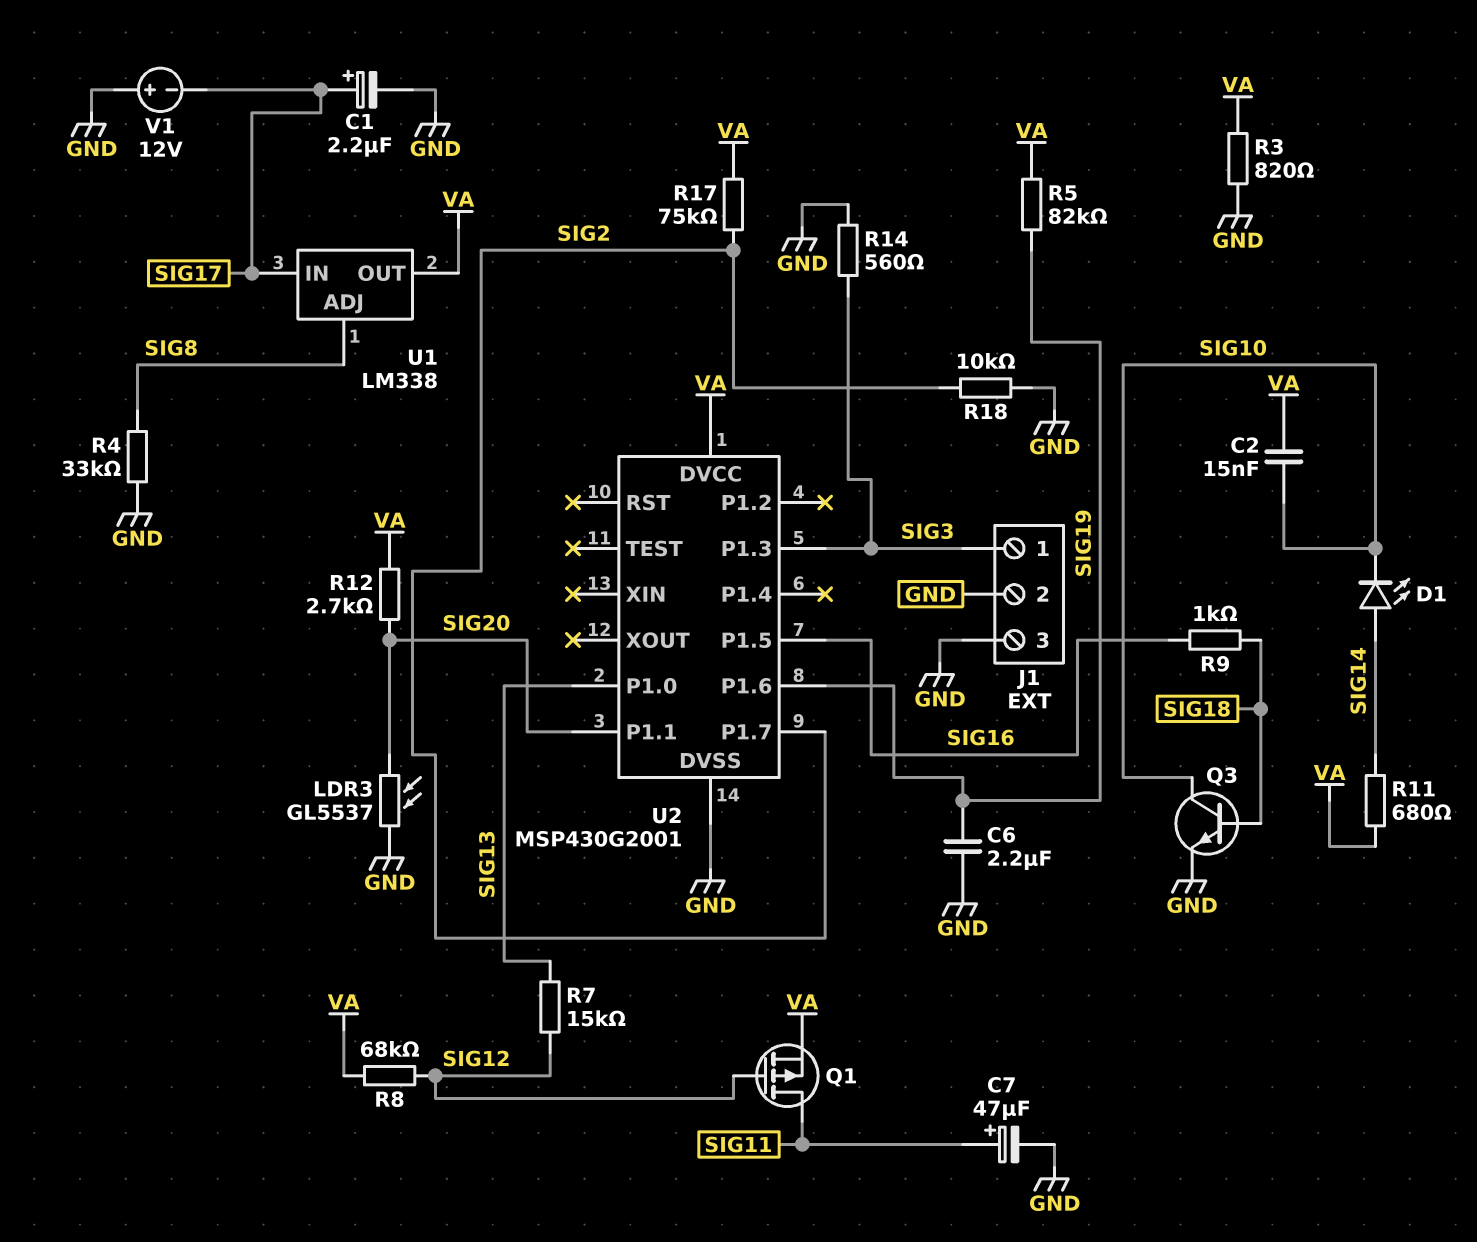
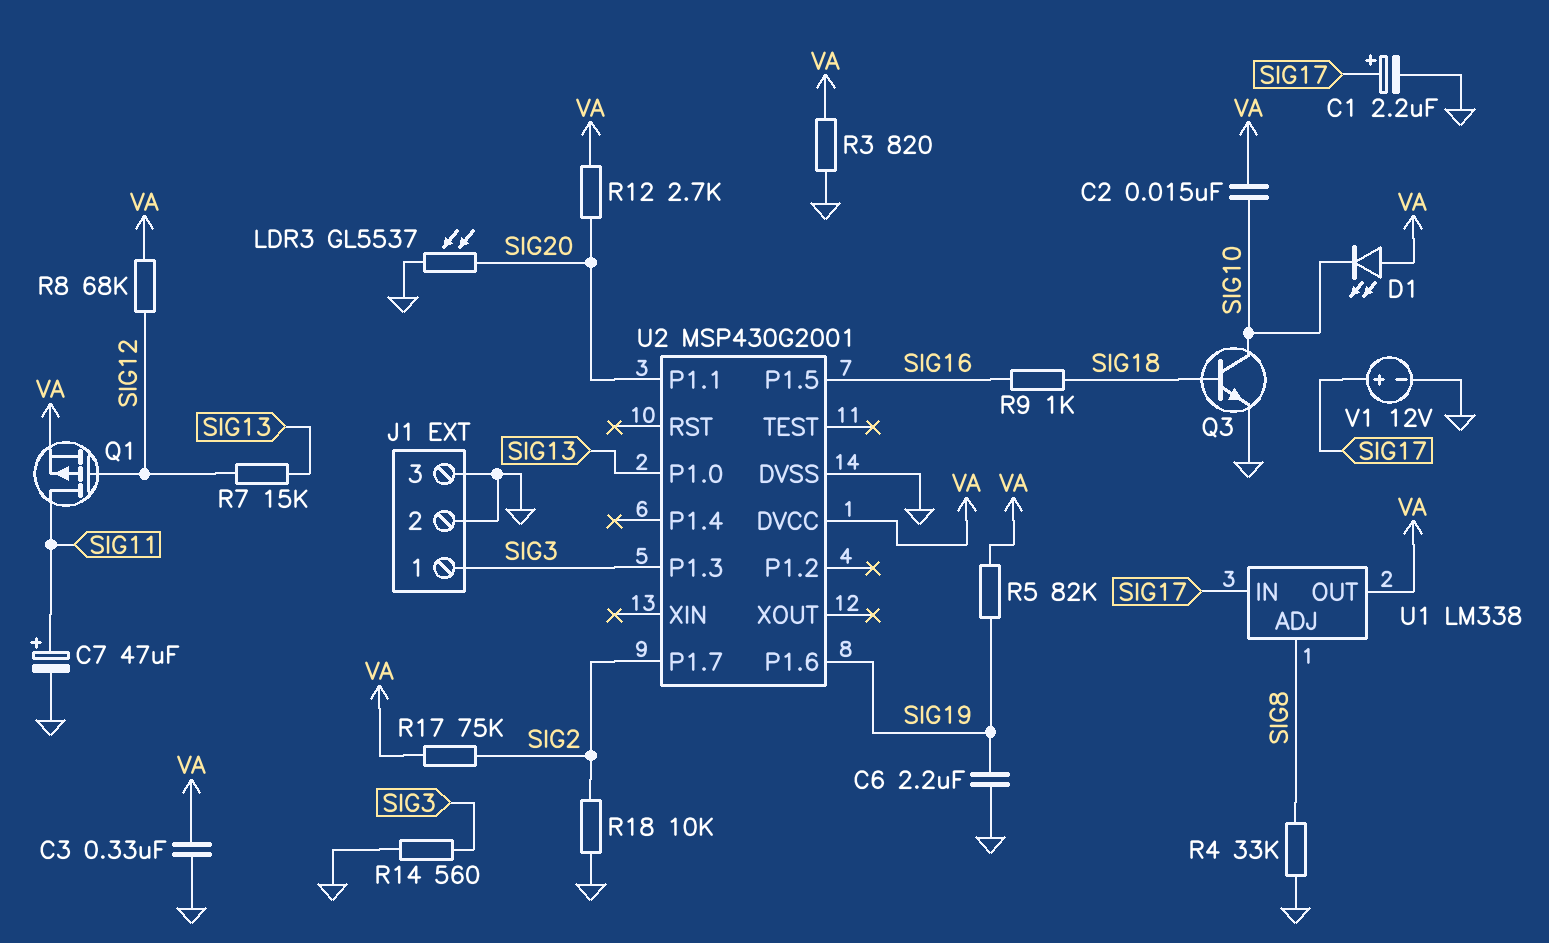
C3: none -> 330nF (GND, VA)
D1: LED (A SIG14, K SIG10) -> LED (A VA, K SIG10)
R11: 680 (SIG14, VA) -> none
V1: 12V (plus GND, minus SIG17) -> 12V (plus SIG17, minus GND)

